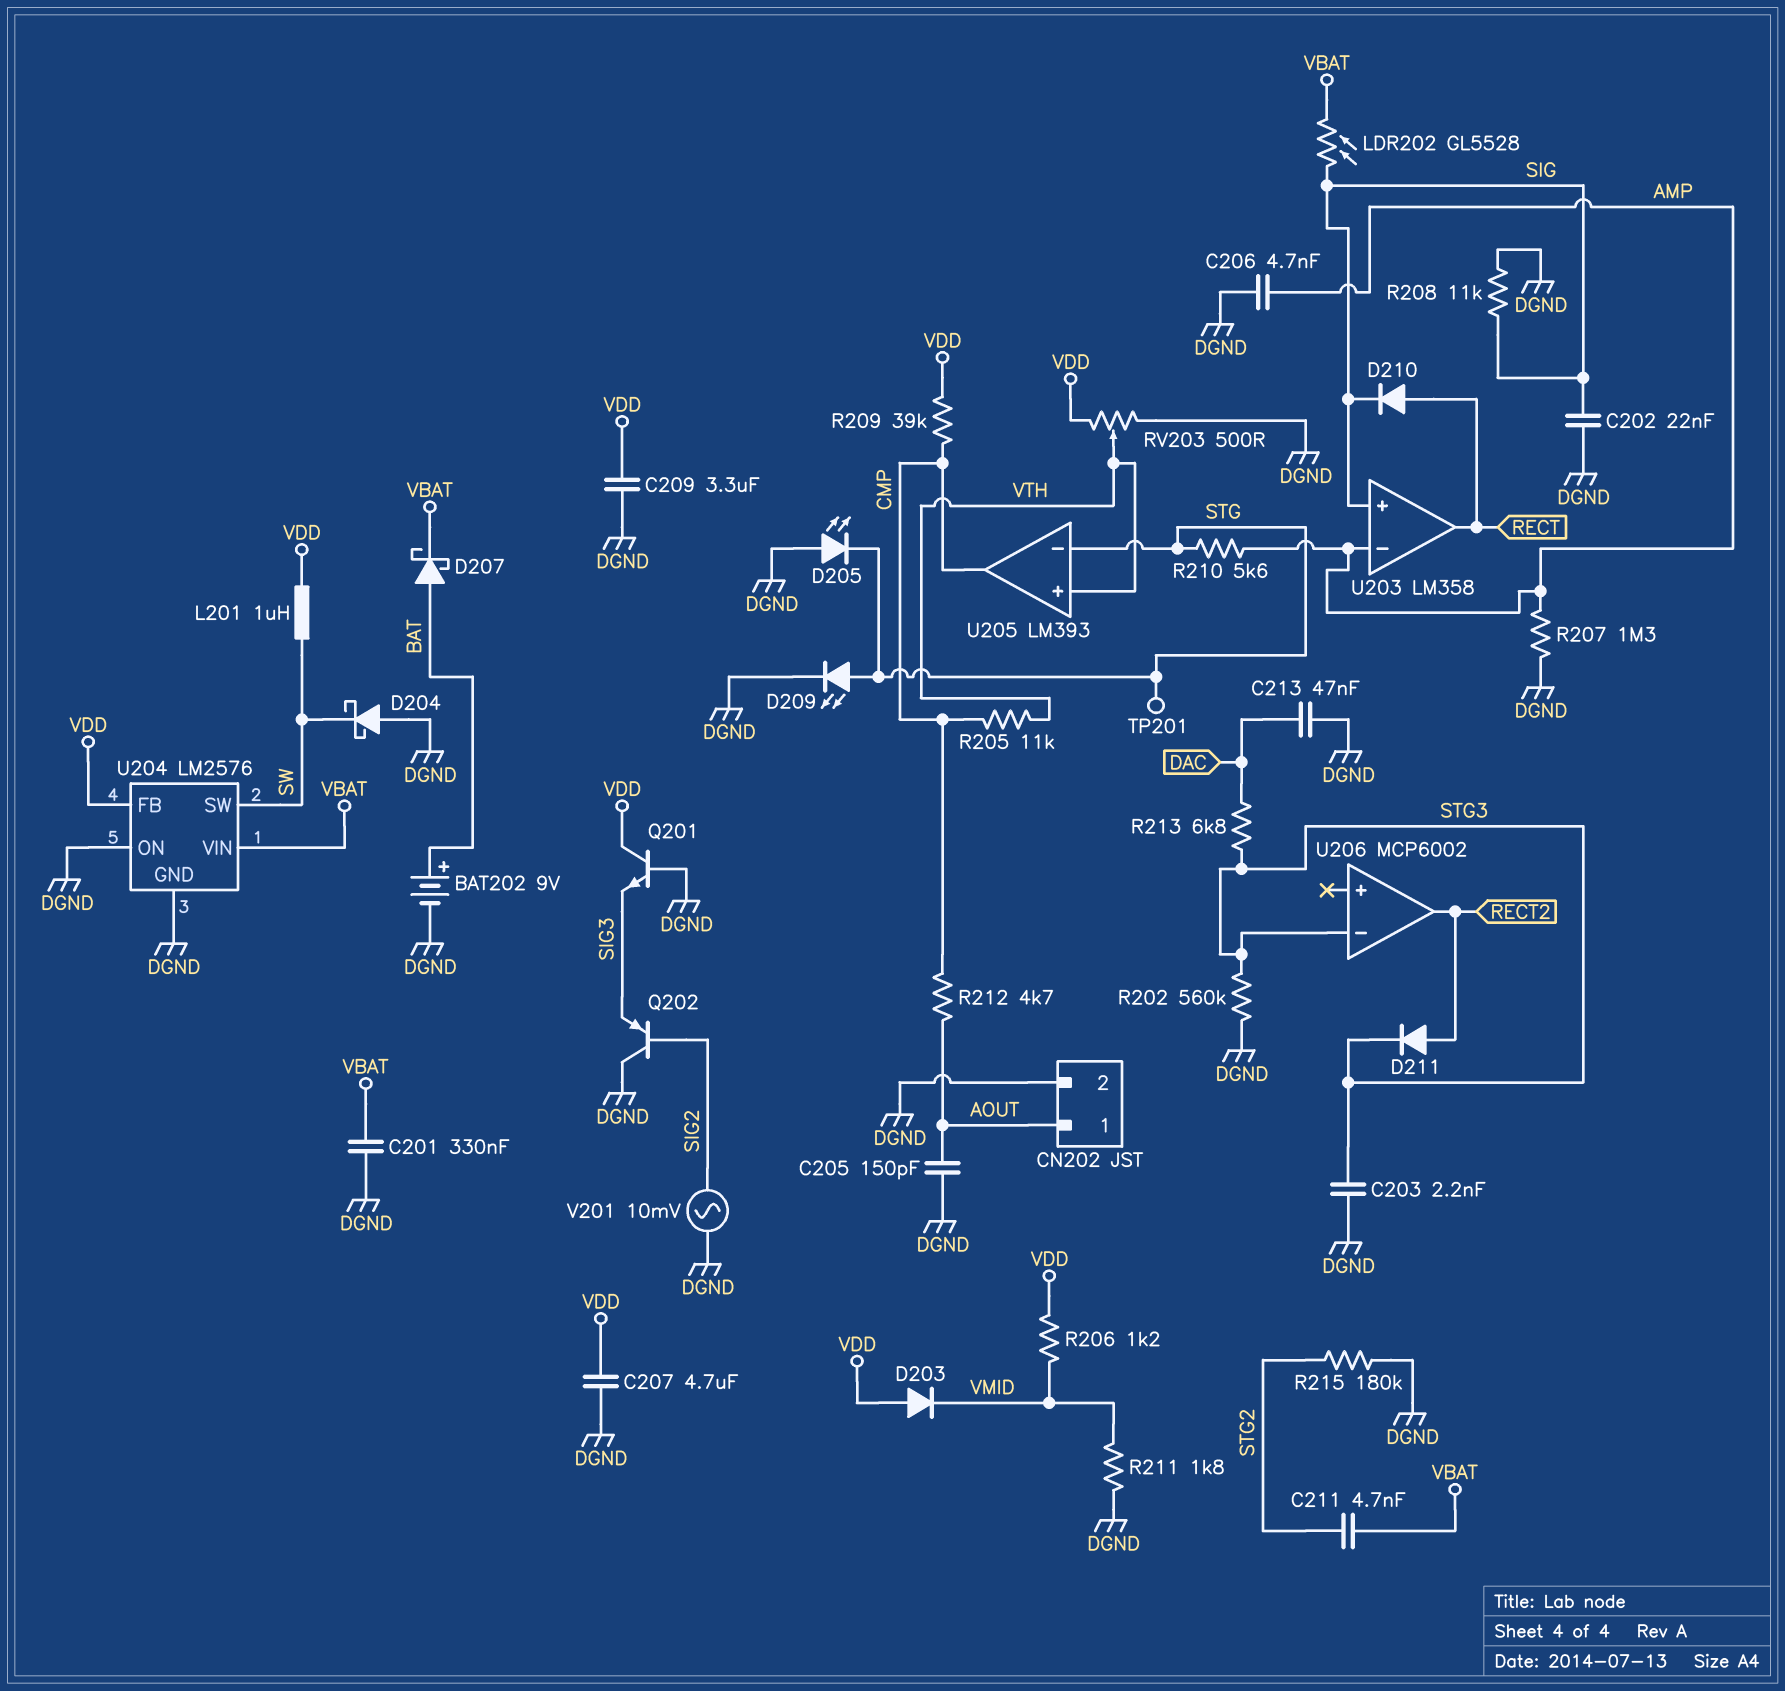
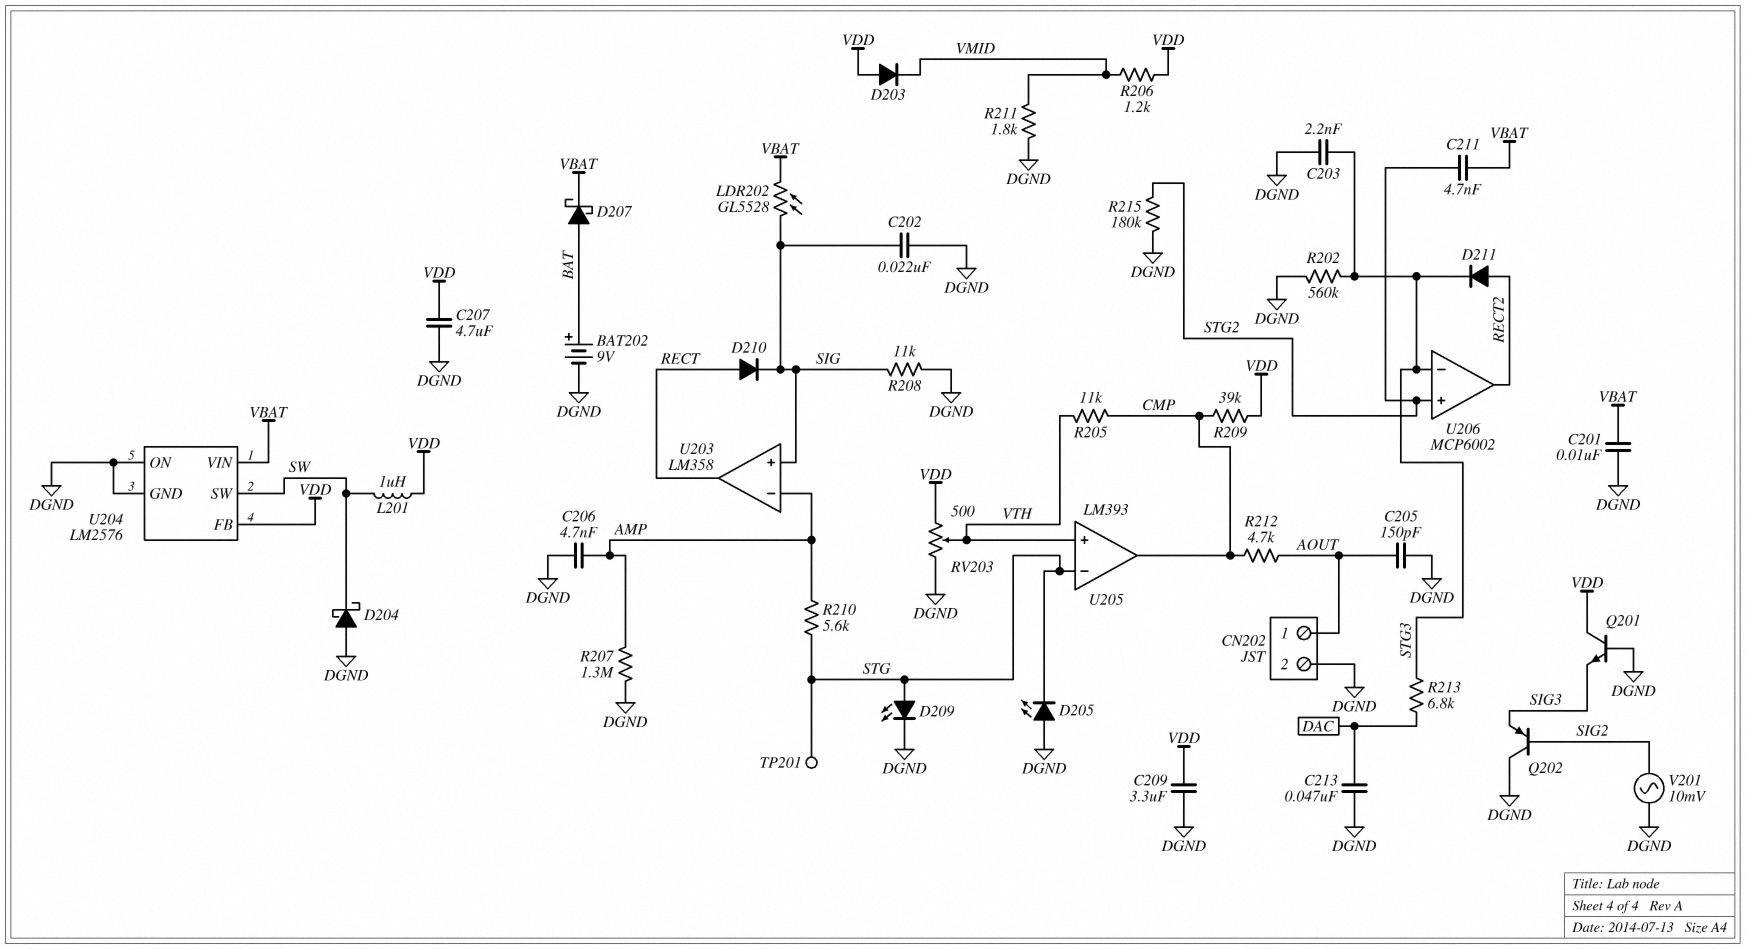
C201: 330nF (DGND, VBAT) -> 10nF (DGND, VBAT)
U206 pin in+: none -> STG2

